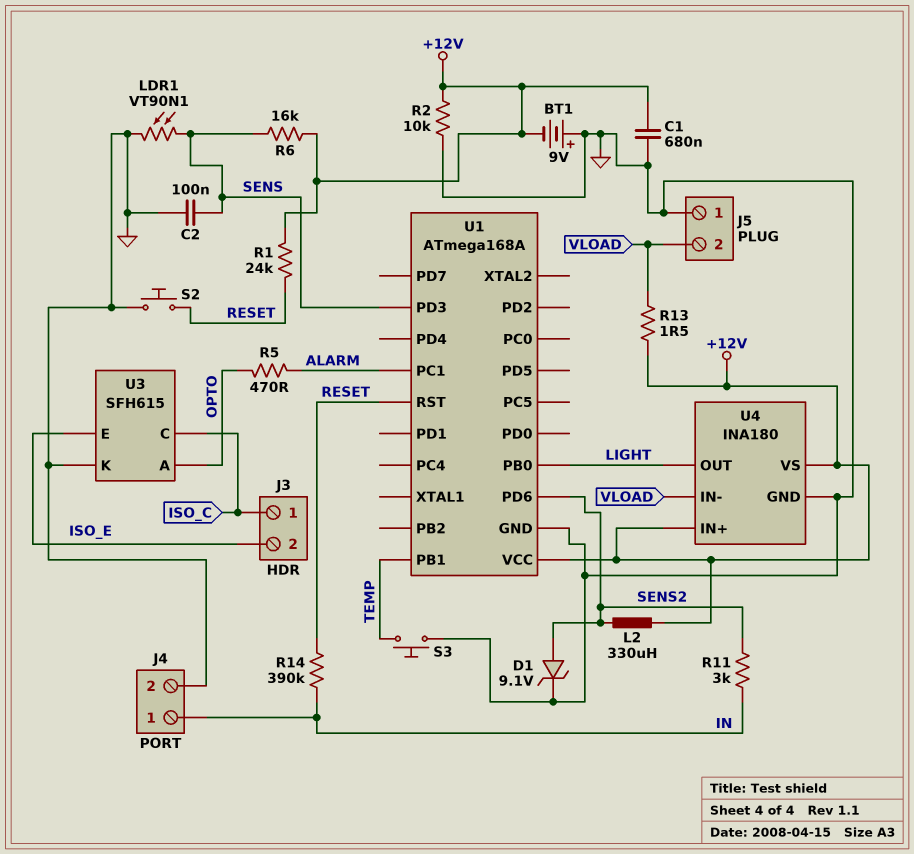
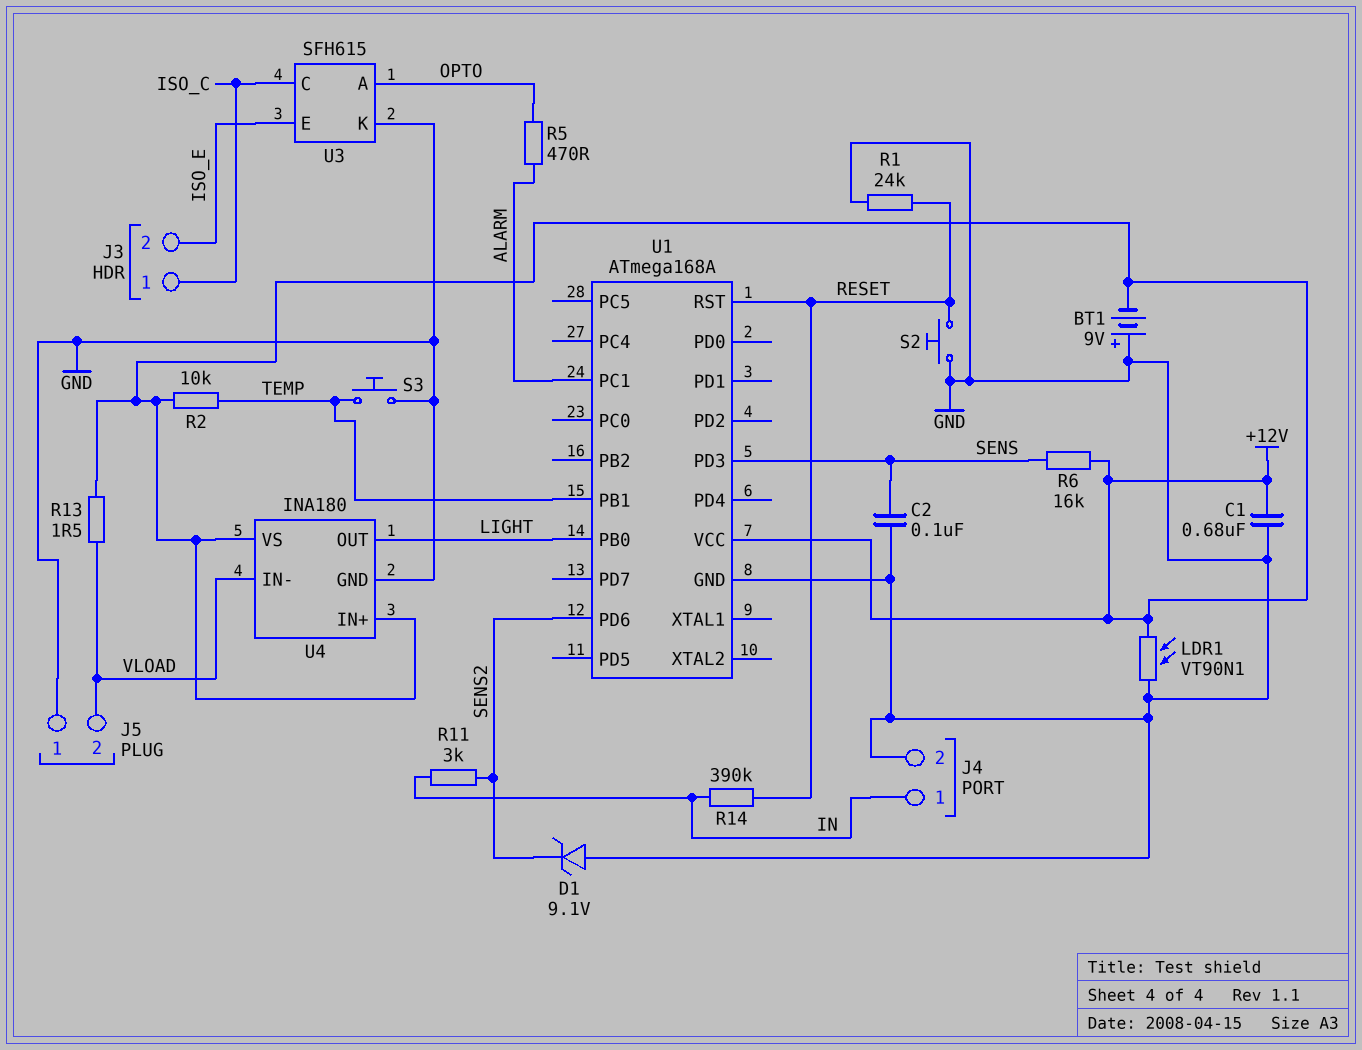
D1: zener 9.1V (A SENS2, K GND) -> zener 9.1V (A GND, K SENS2)
L2: 330uH (+12V, SENS2) -> none
LDR1: VT90N1 (GND, SENS) -> VT90N1 (+12V, GND)
R1: 24k (+12V, RESET) -> 24k (GND, RESET)
R2: 10k (+12V, GND) -> 10k (+12V, TEMP)

